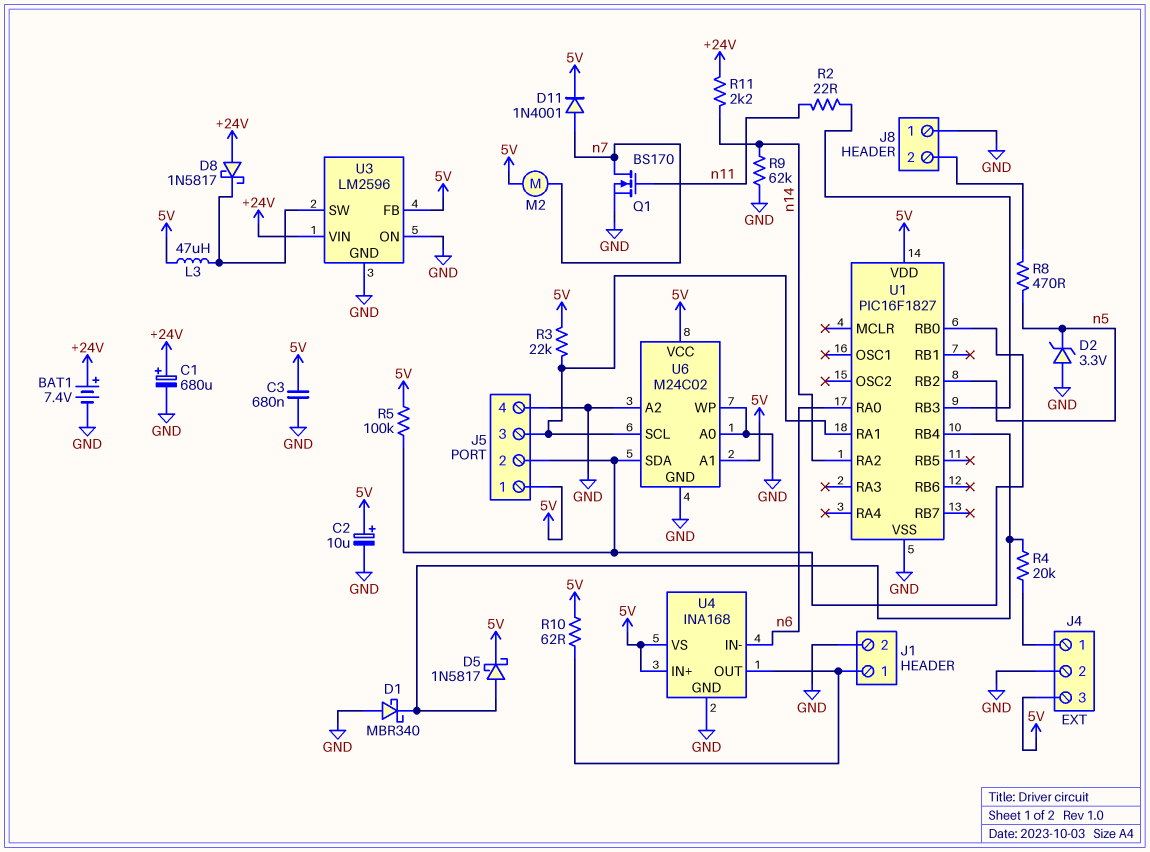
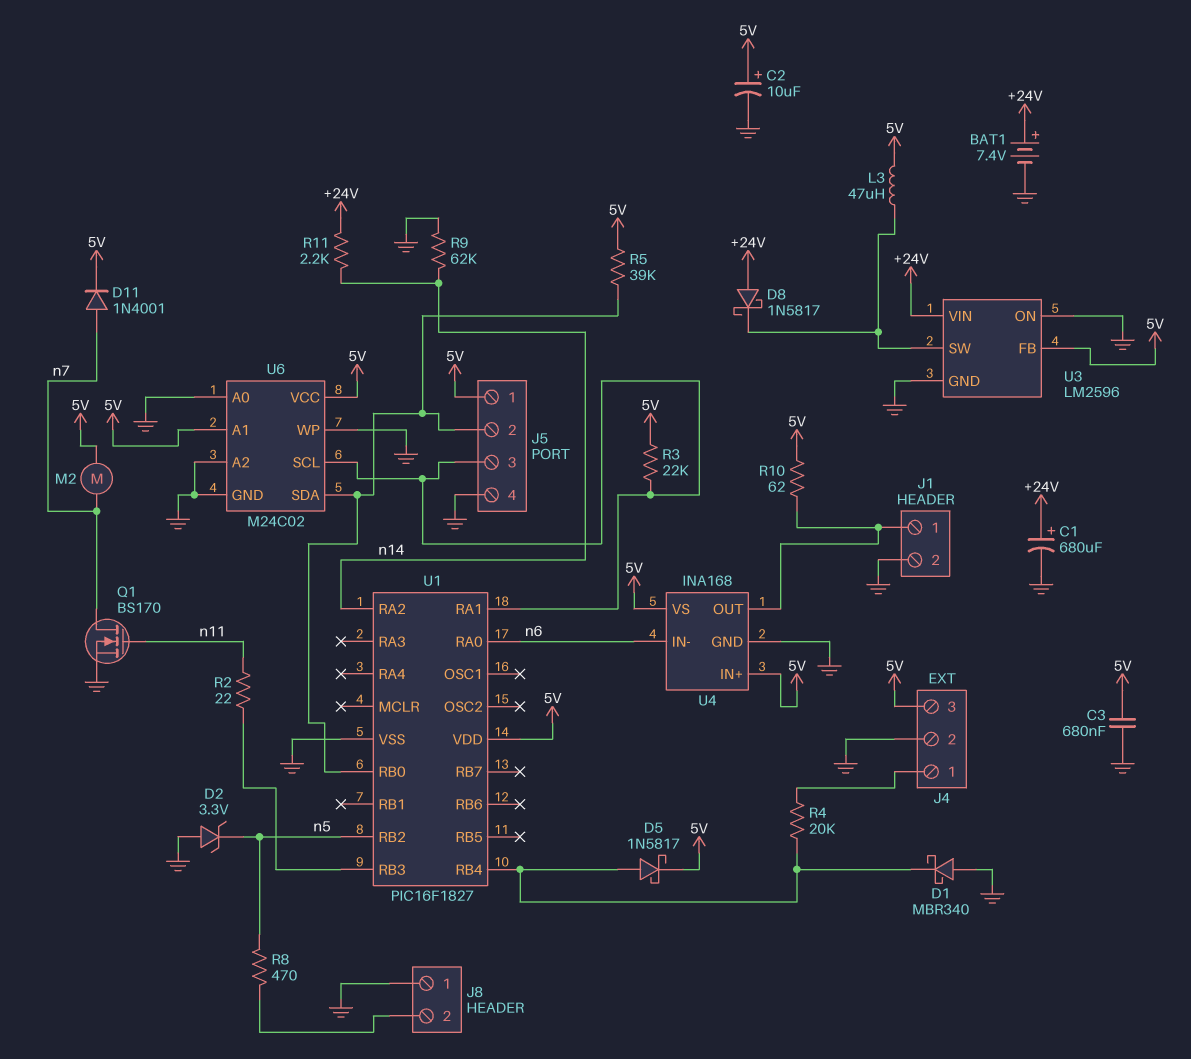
R5: 100k (5V, J5/2) -> 39k (5V, J5/2)

